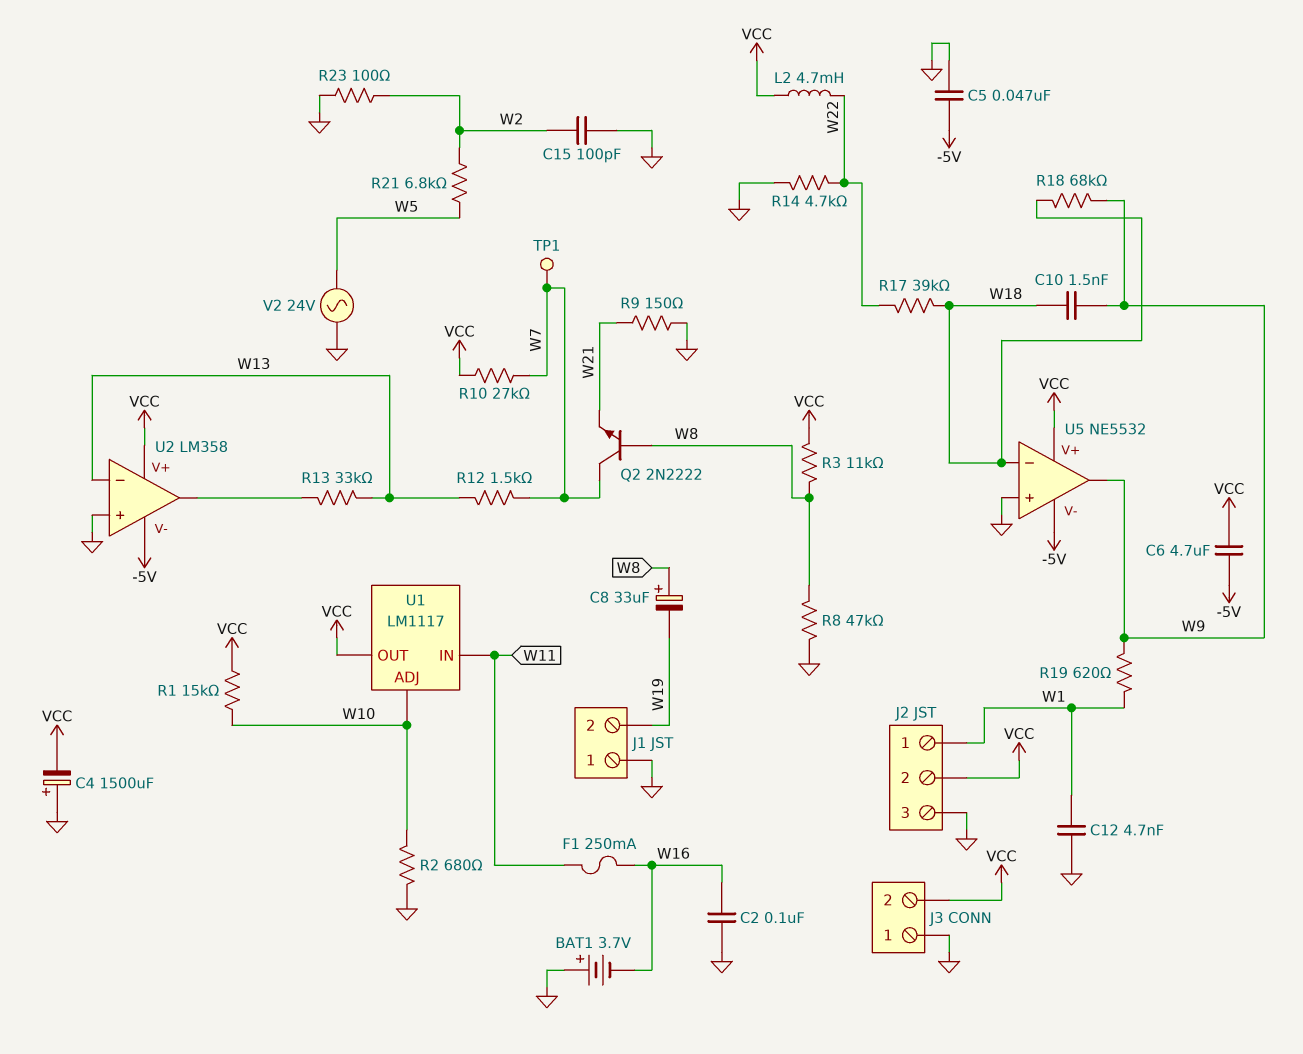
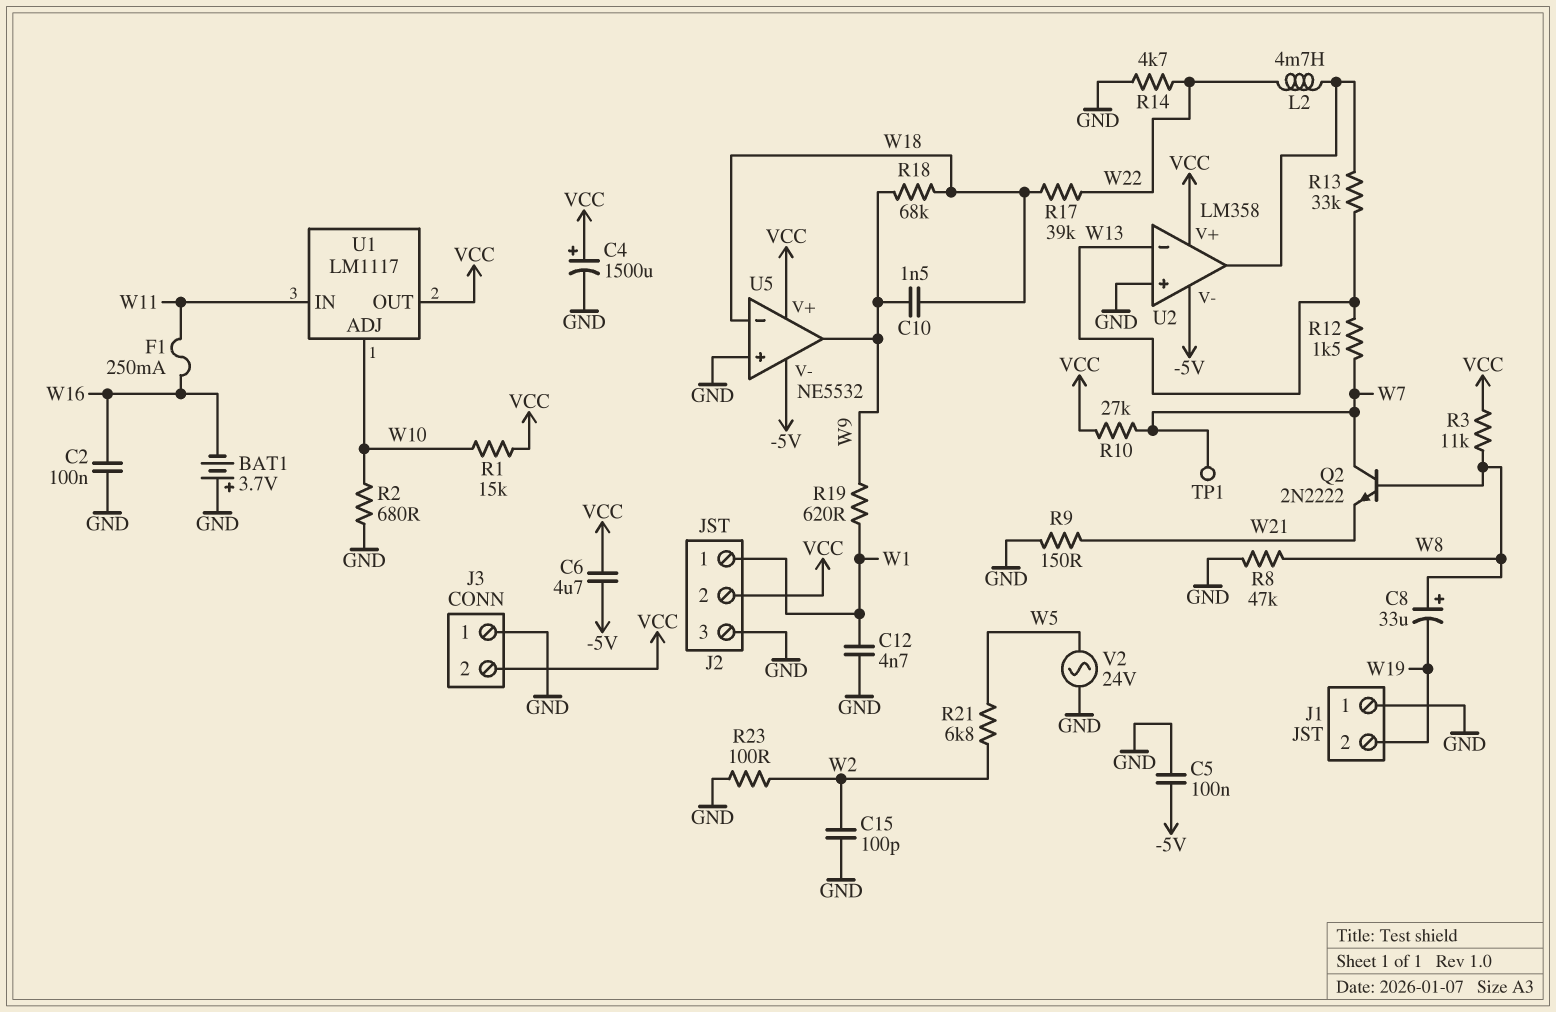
C4: 1500uF (plus GND, minus VCC) -> 1500uF (plus VCC, minus GND)
C5: 47nF (-5V, GND) -> 100nF (-5V, GND)
L2: 4.7mH (VCC, W22) -> 4.7mH (U2/out, W22)

